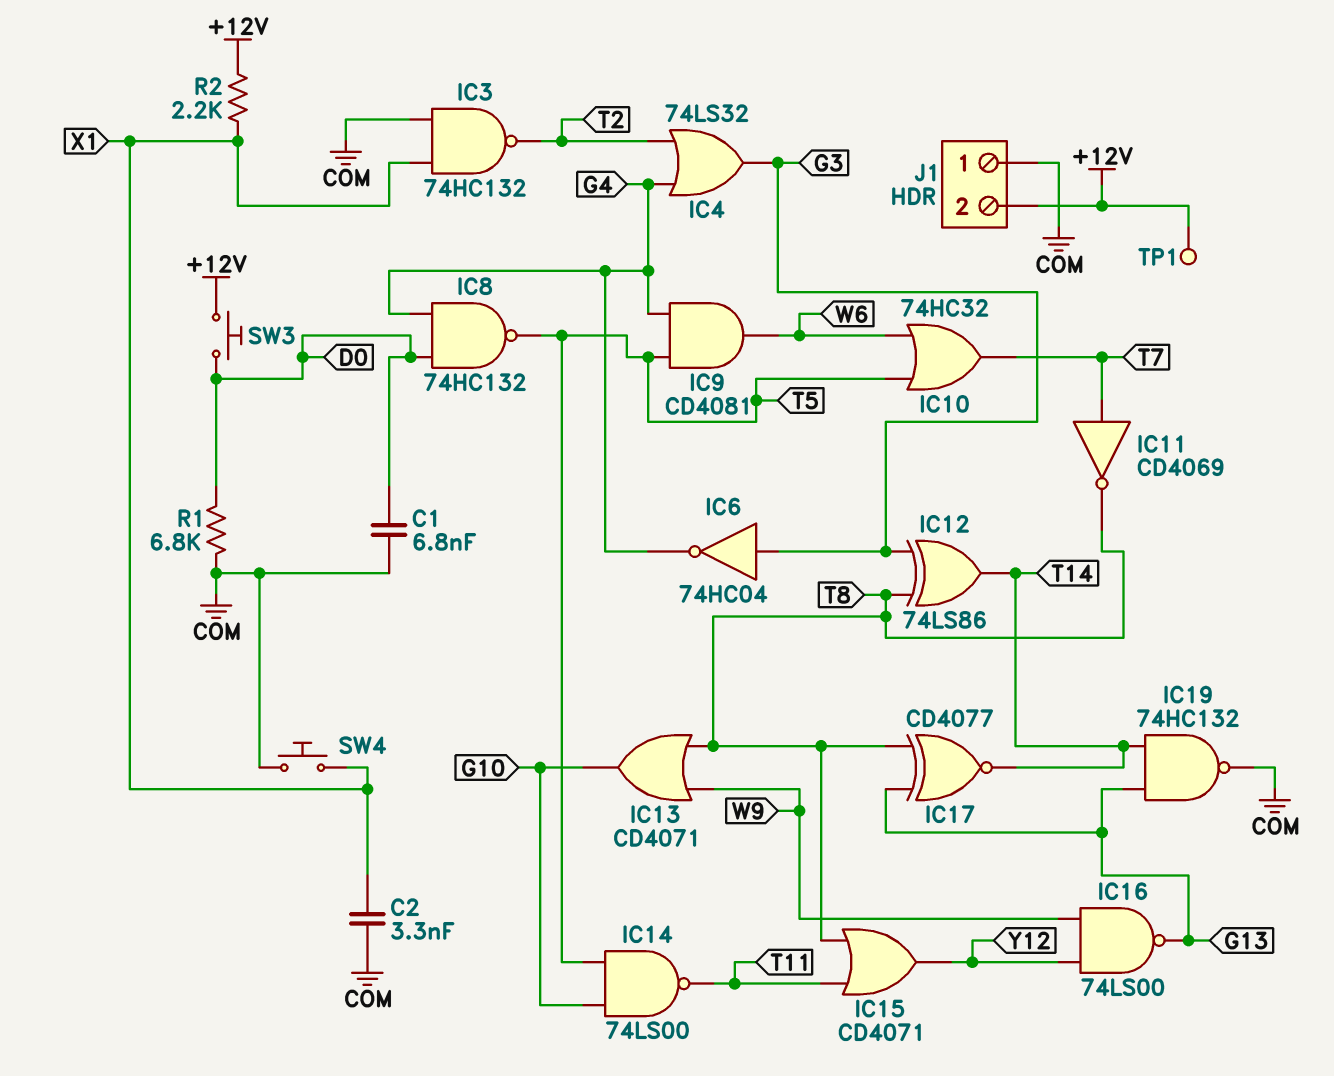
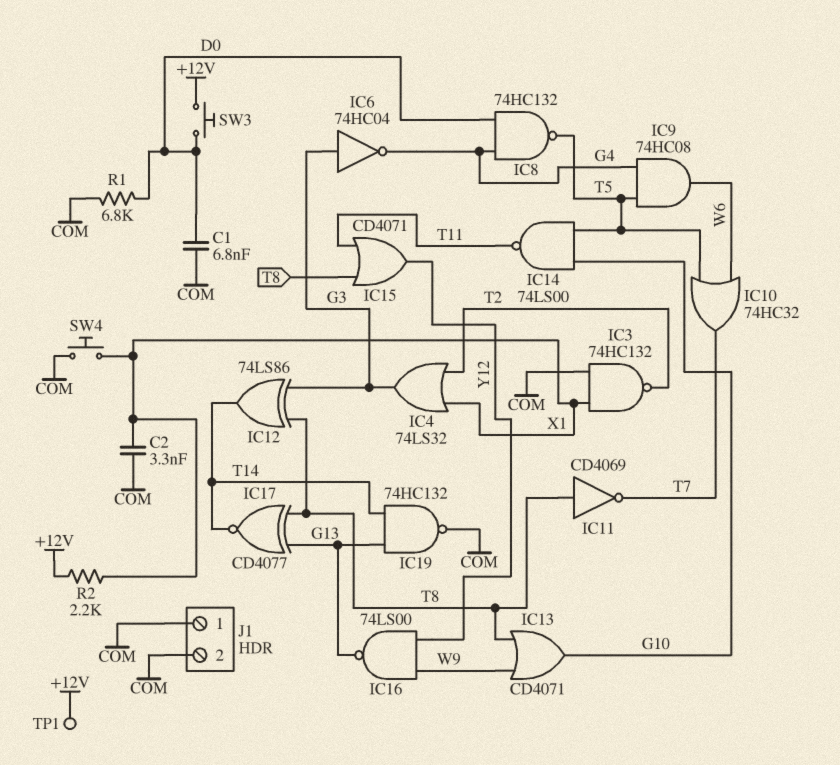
IC4: OR 74LS32 (in G4, in T2, out G3) -> OR 74LS32 (in T2, in X1, out G3)
IC9: AND CD4081 (in G4, in T5, out W6) -> AND 74HC08 (in G4, in T5, out W6)
IC11: NOT CD4069 (in T7, out T8) -> NOT CD4069 (in T8, out T7)
J1 pin 2: +12V -> COM

